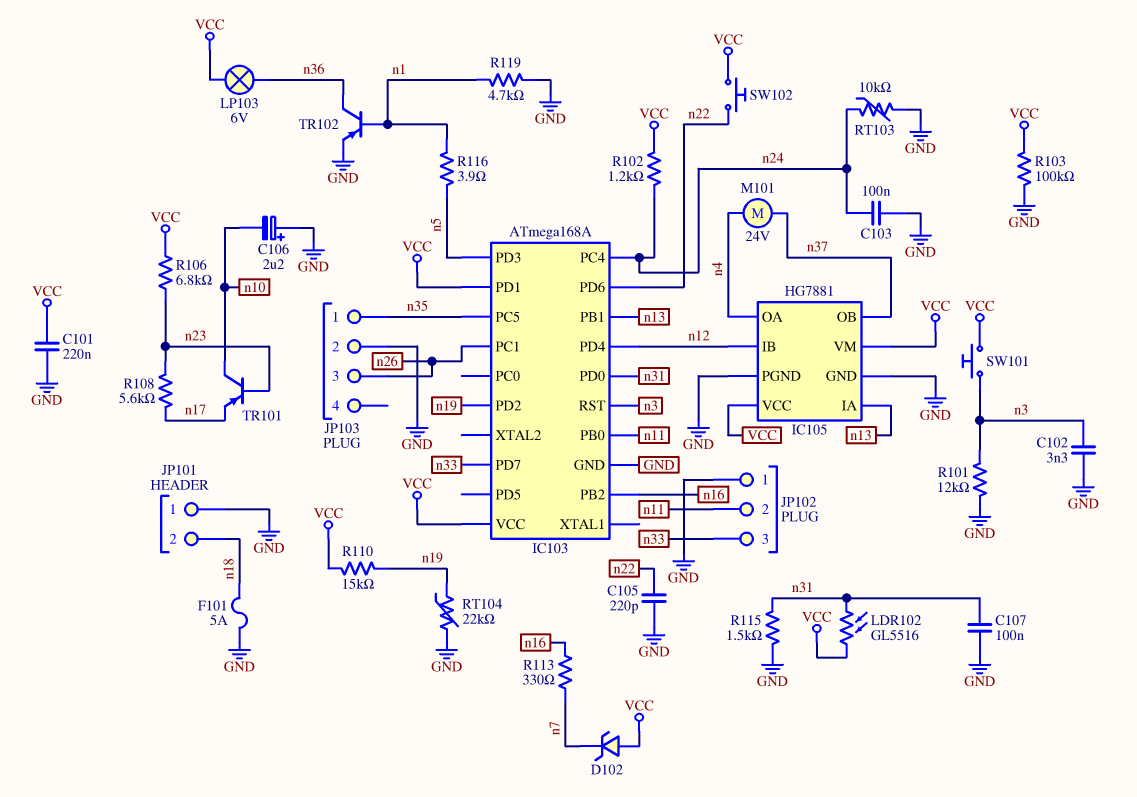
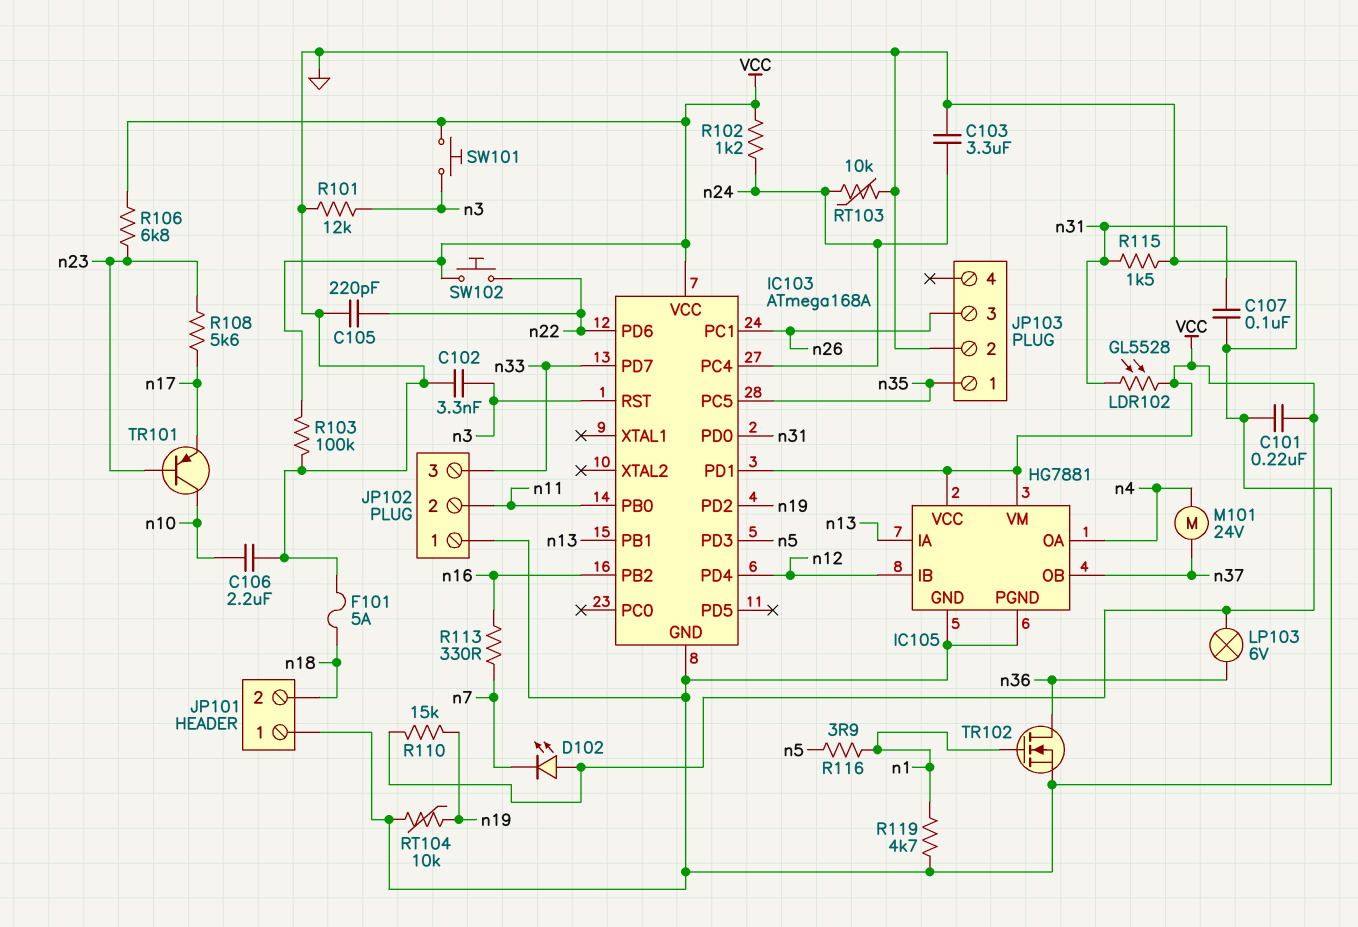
C103: 100nF (GND, n24) -> 3.3uF (GND, n24)
C106: 2.2uF (plus GND, minus n10) -> 2.2uF (GND, n10)
D102: zener (A VCC, K n7) -> LED (A VCC, K n7)
LDR102: GL5516 (VCC, n31) -> GL5528 (VCC, n31)
RT104: 22k (GND, n19) -> 10k (GND, n19)
TR102: PNP (B n1, C n36, E GND) -> NMOS (G n1, D n36, S GND)

